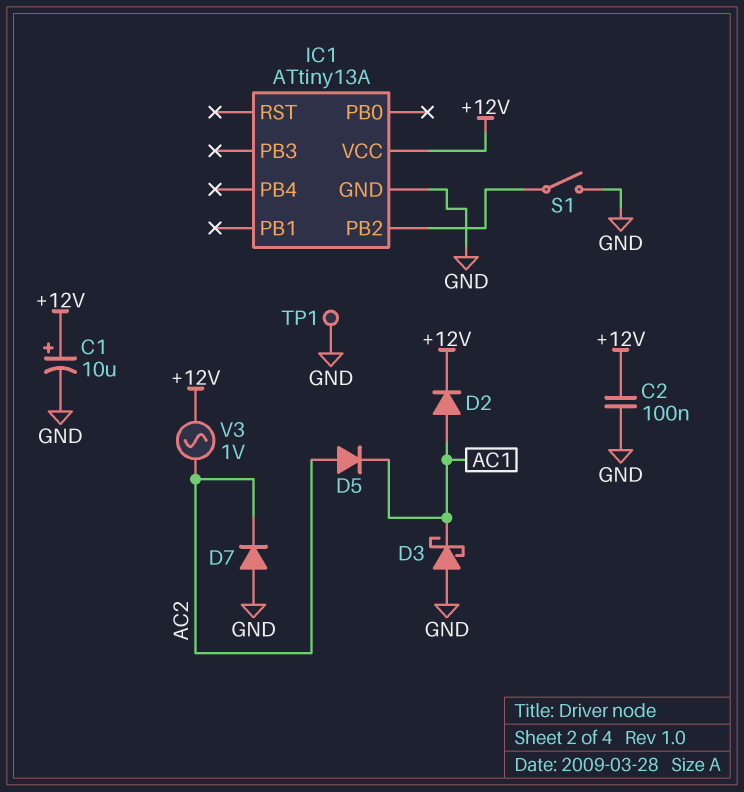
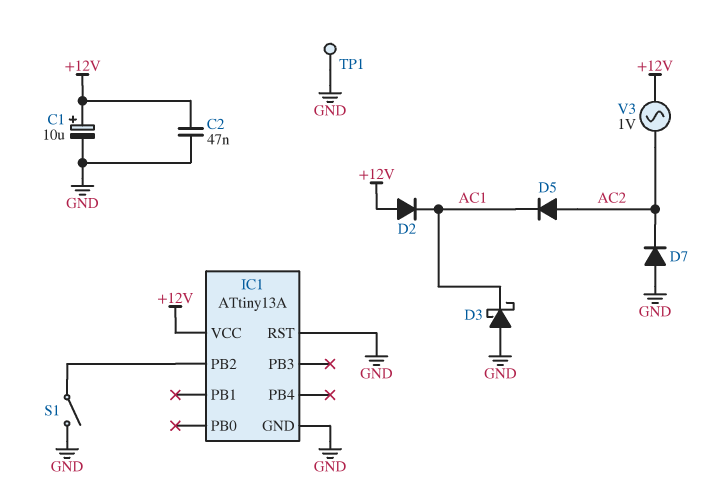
C2: 100nF (+12V, GND) -> 47nF (+12V, GND)
D2: diode (A AC1, K +12V) -> diode (A +12V, K AC1)
IC1 pin RST: none -> GND

